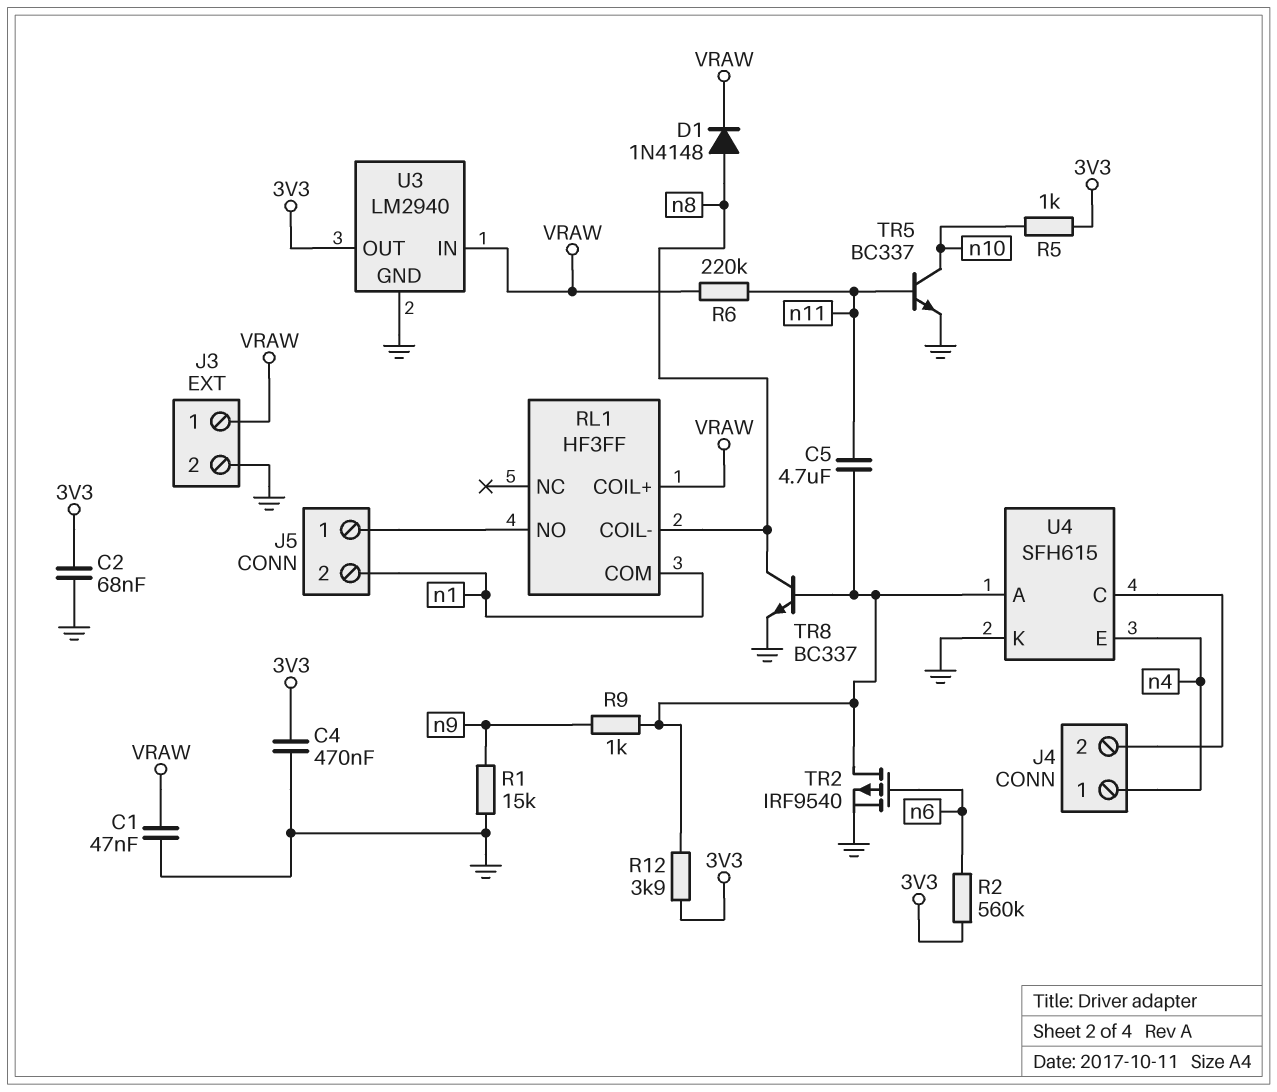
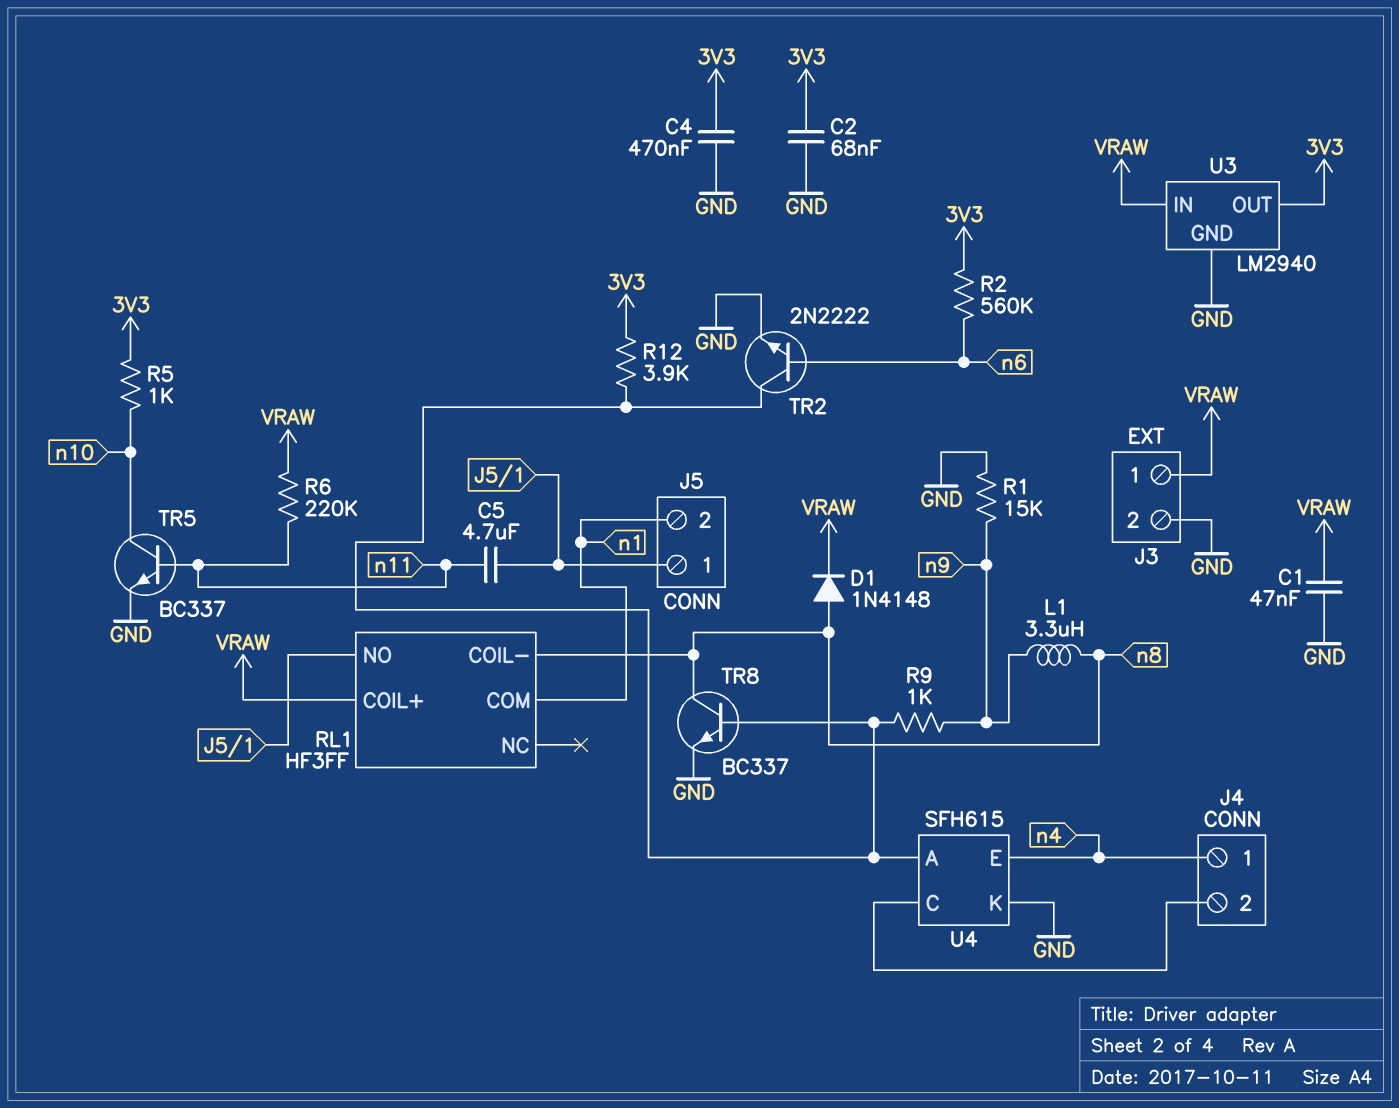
C5: 4.7uF (U4/A, n11) -> 4.7uF (J5/1, n11)
L1: none -> 3.3uH (n8, n9)
TR2: PMOS IRF9540 (G n6, D U4/A, S GND) -> NPN 2N2222 (B n6, C U4/A, E GND)

